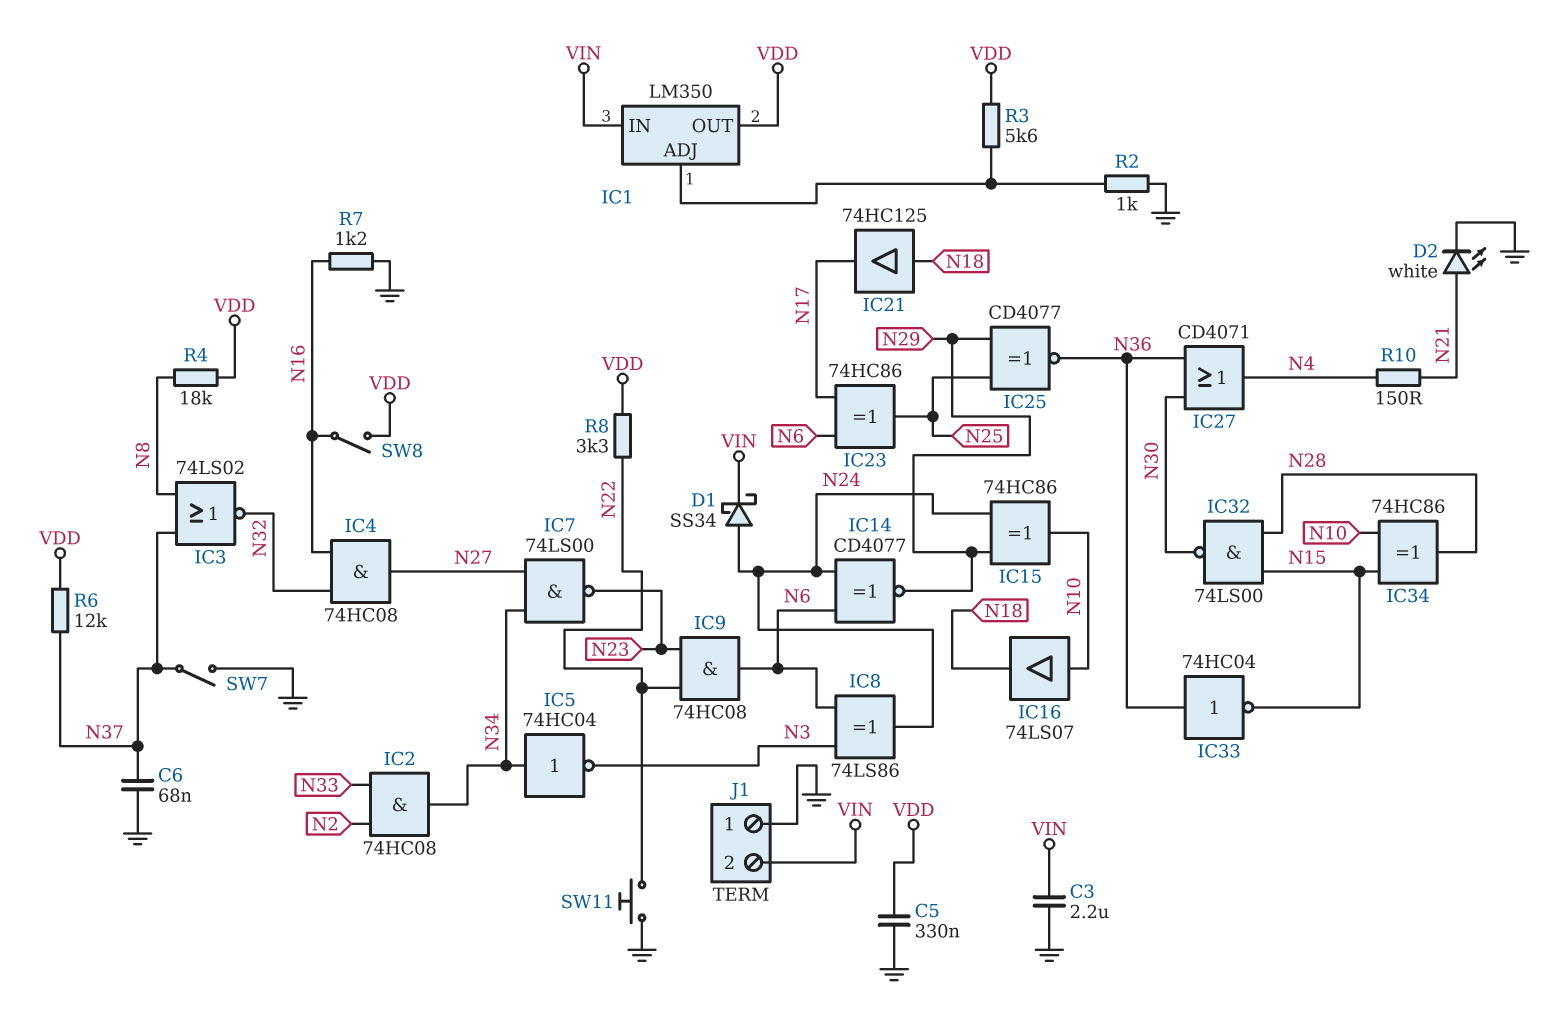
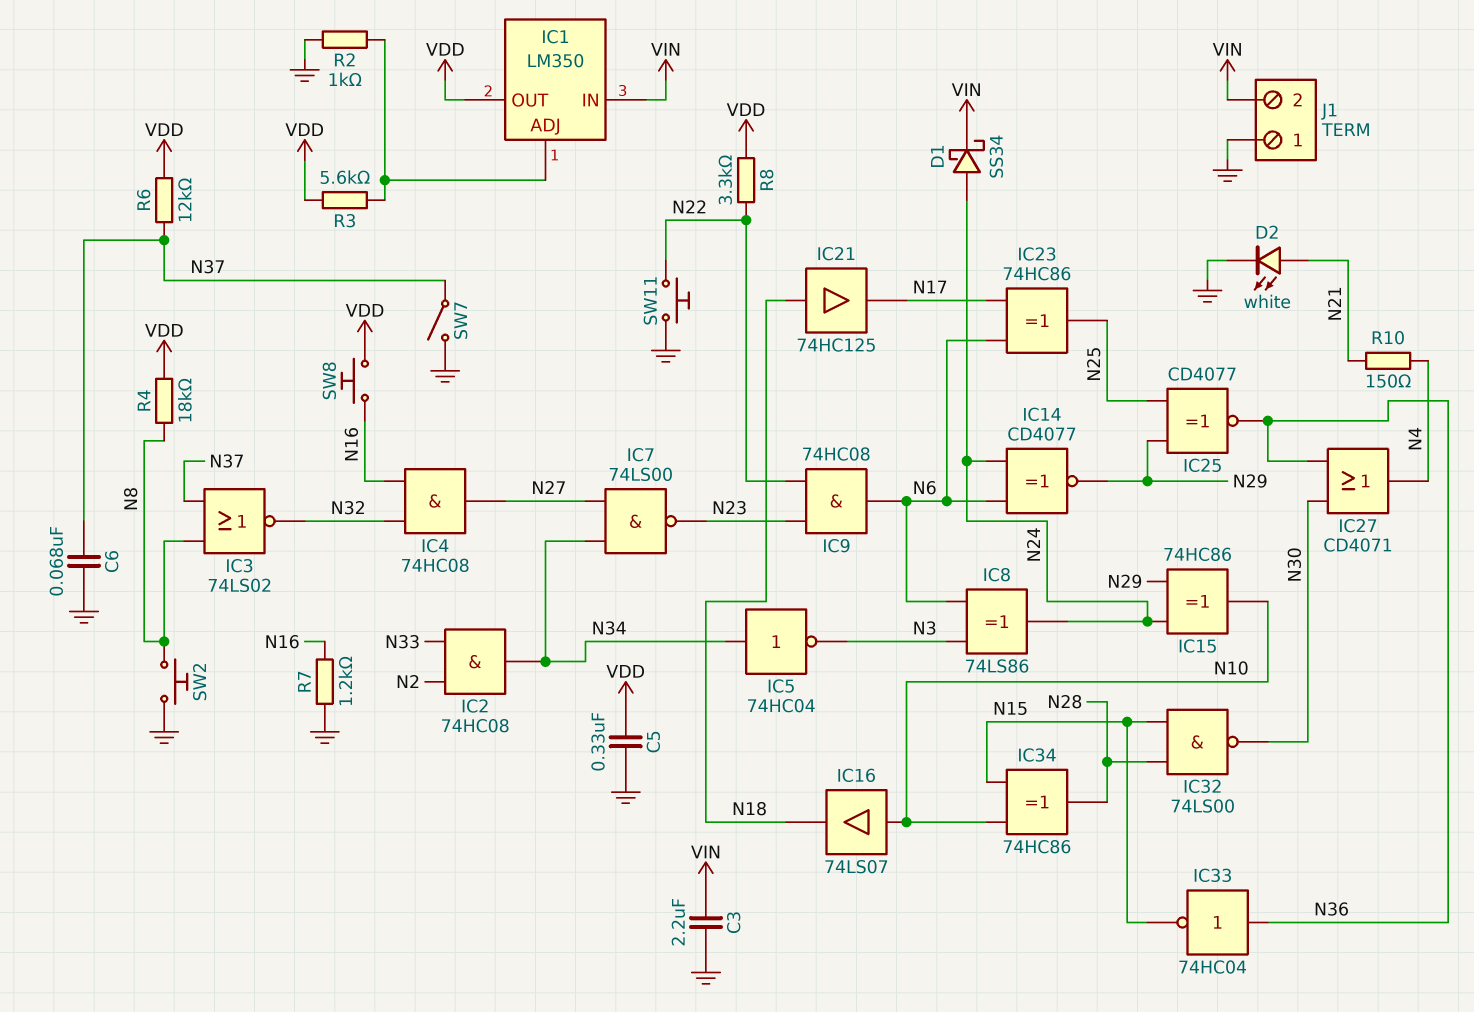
SW2: none -> button (GND, N8)
SW8: switch (N16, VDD) -> button (N16, VDD)

